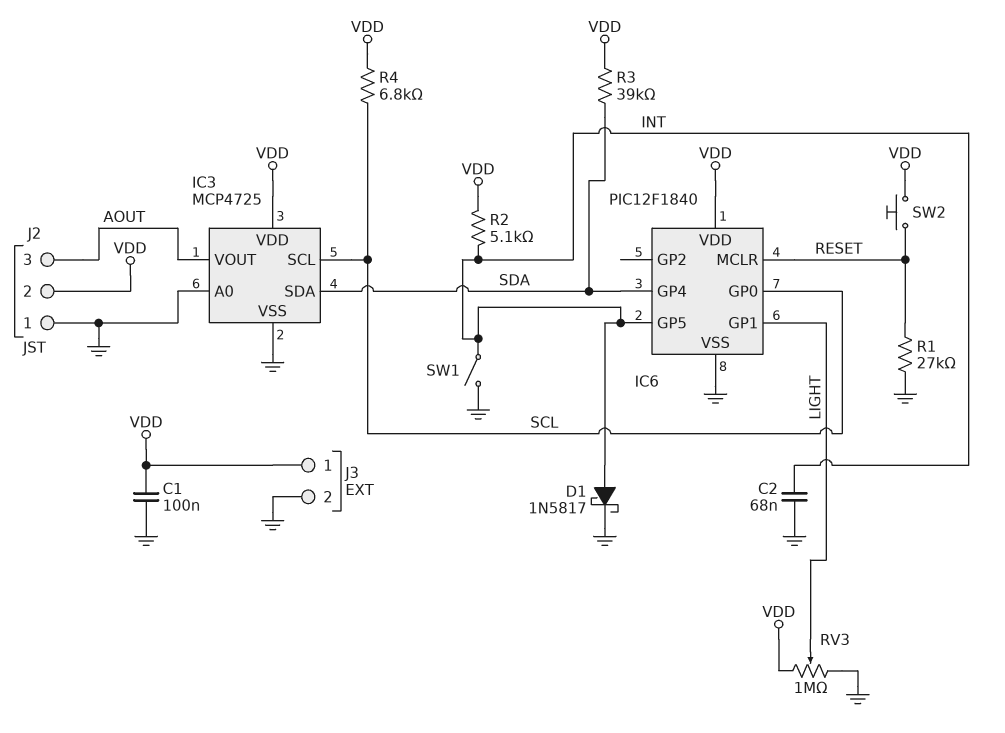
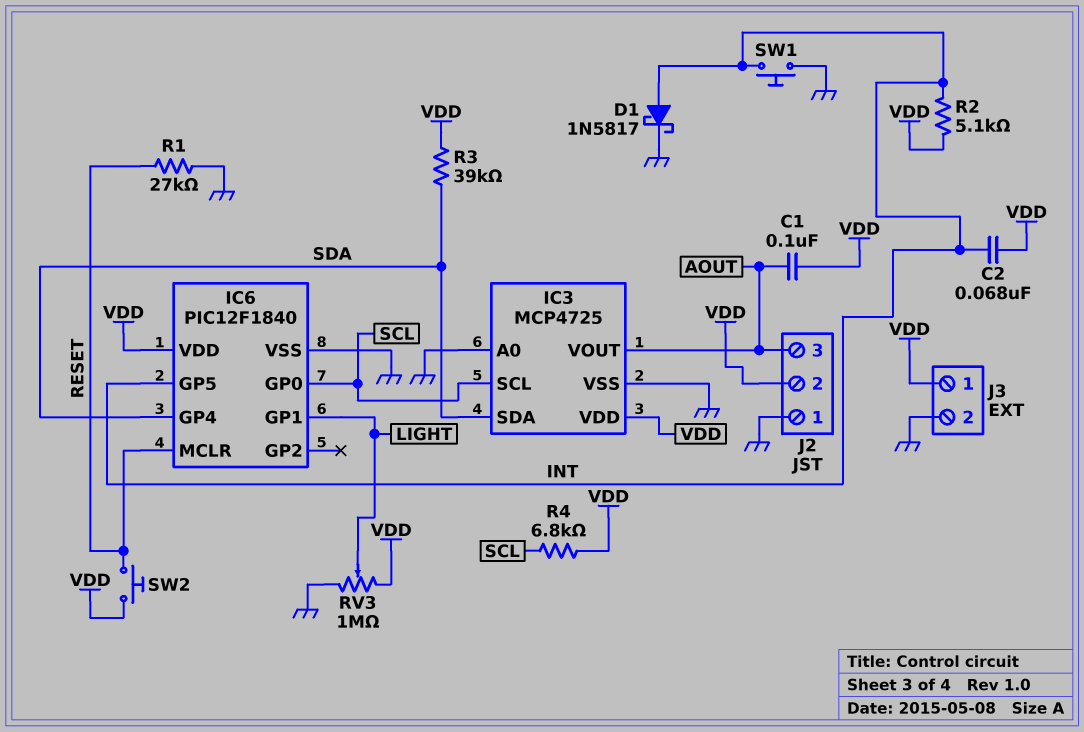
C1: 100nF (GND, VDD) -> 100nF (AOUT, VDD)
C2: 68nF (GND, INT) -> 68nF (INT, VDD)
SW1: switch (GND, INT) -> button (GND, INT)

